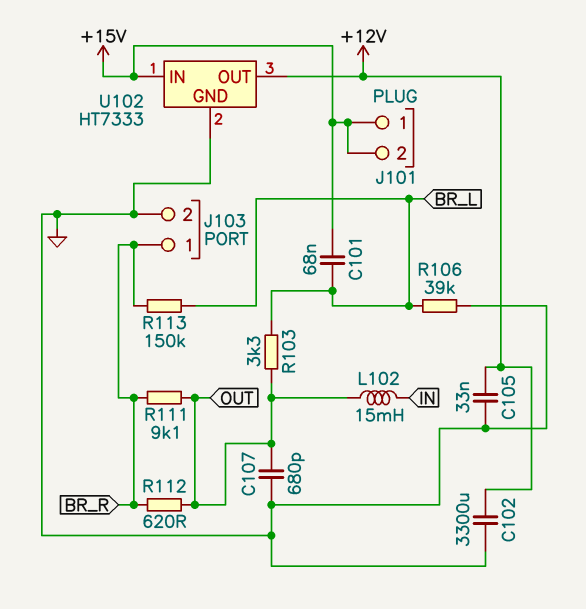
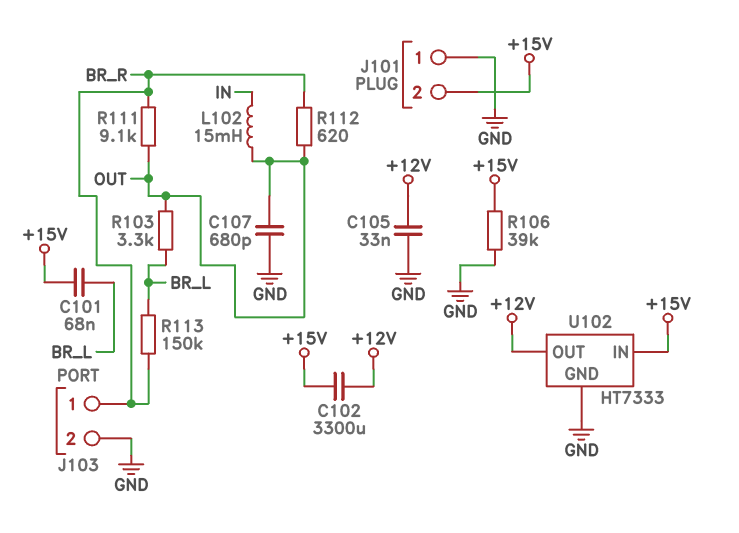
C102: 3300uF (+12V, GND) -> 3300uF (+12V, +15V)
J101 pin 1: +15V -> GND
R106: 39k (BR_L, GND) -> 39k (+15V, GND)

